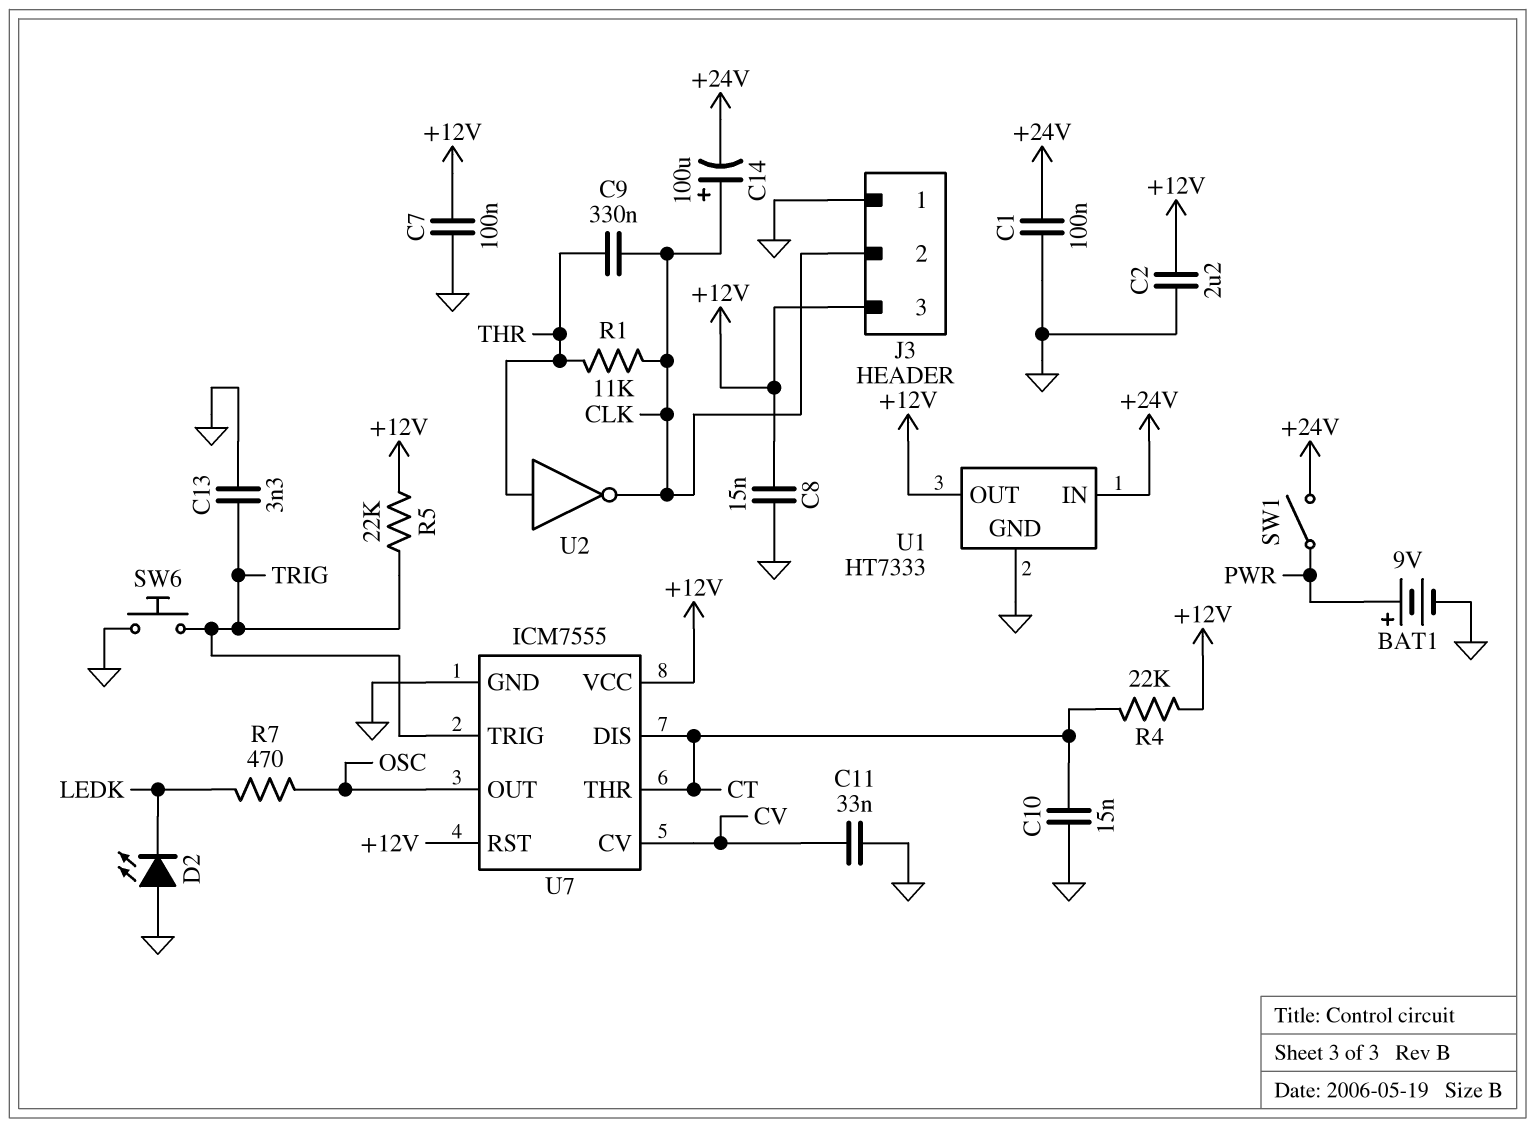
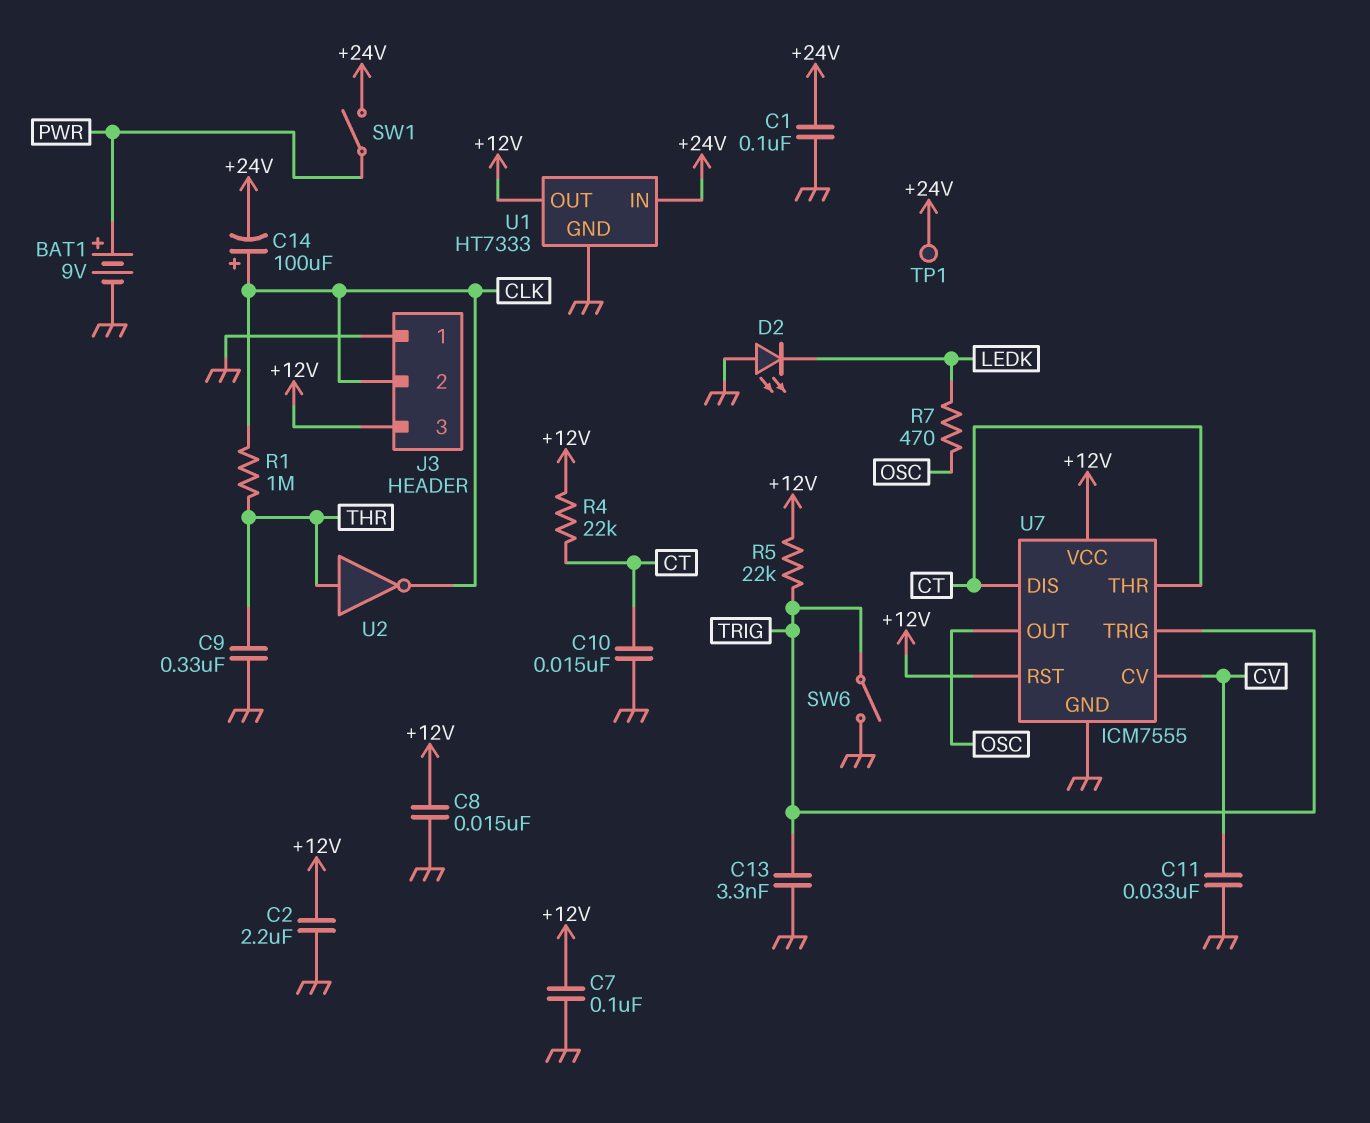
C9: 330nF (CLK, THR) -> 330nF (GND, THR)
R1: 11k (CLK, THR) -> 1M (CLK, THR)
SW6: button (GND, TRIG) -> switch (GND, TRIG)
TP1: none -> test point (+24V)

